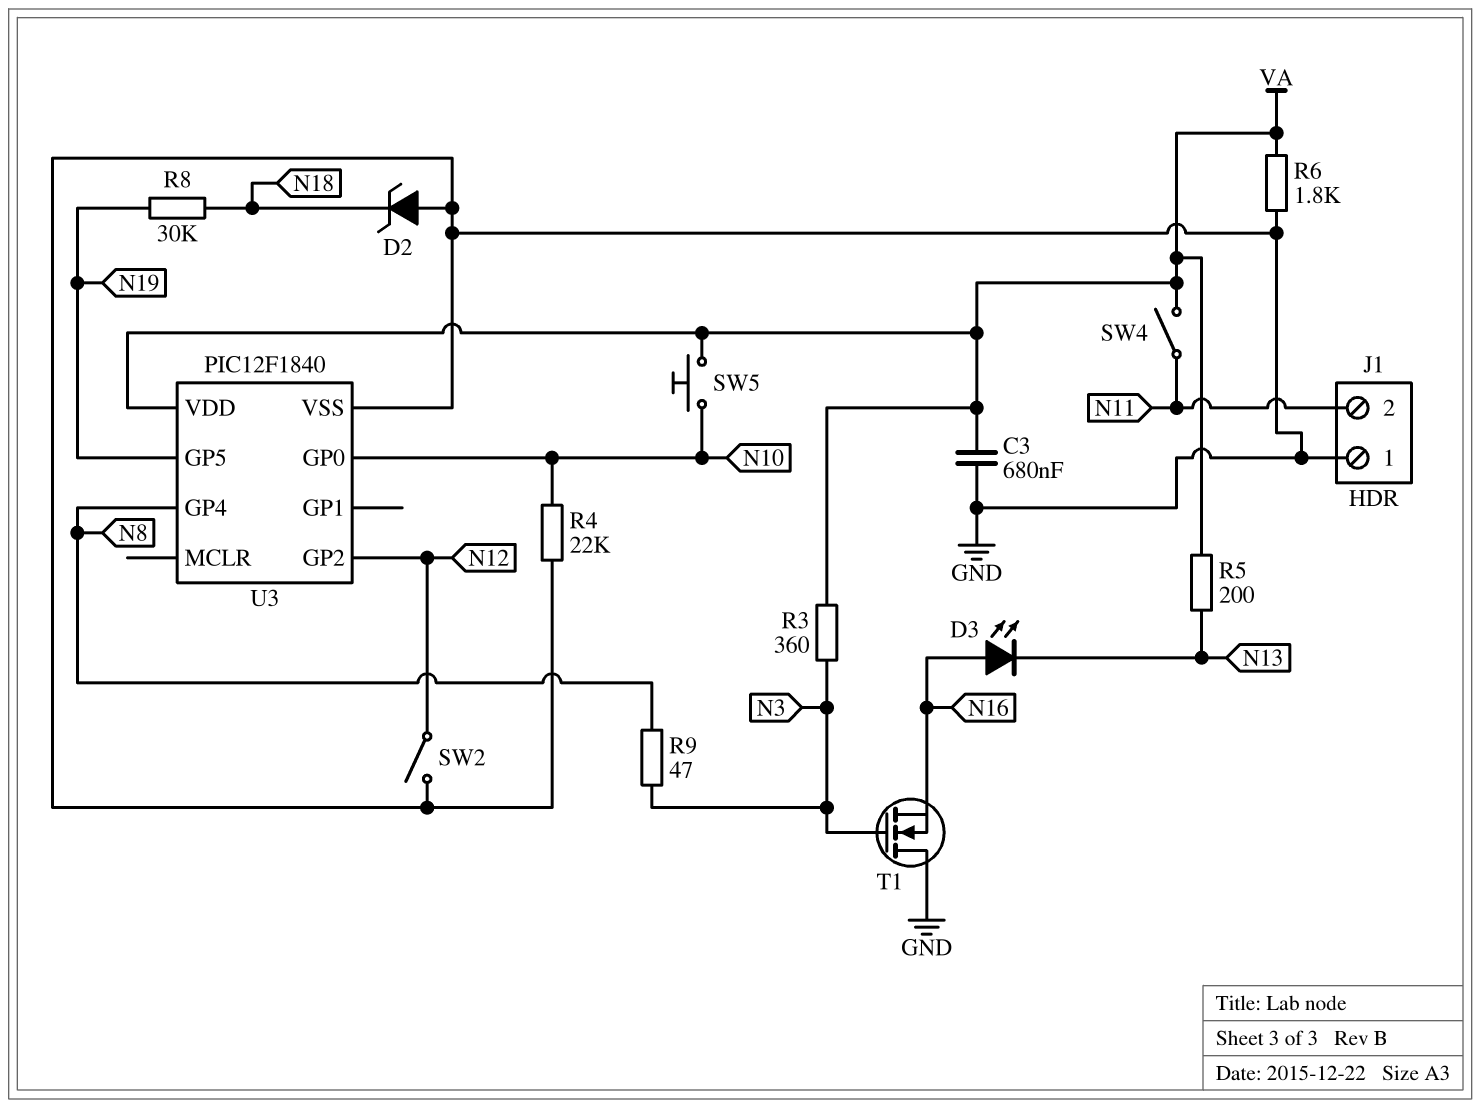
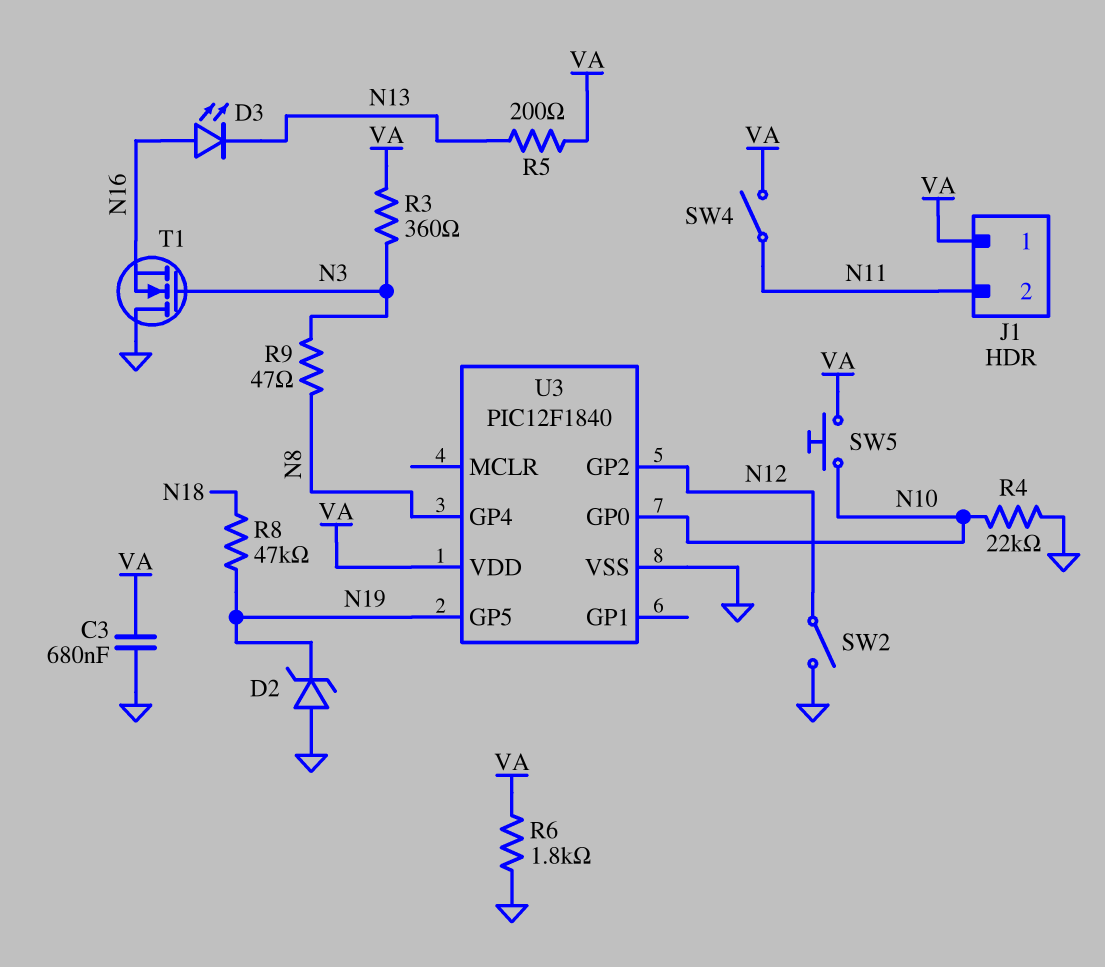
D2: zener (A GND, K N18) -> zener (A GND, K N19)
J1 pin 1: GND -> VA
R8: 30k (N18, N19) -> 47k (N18, N19)

